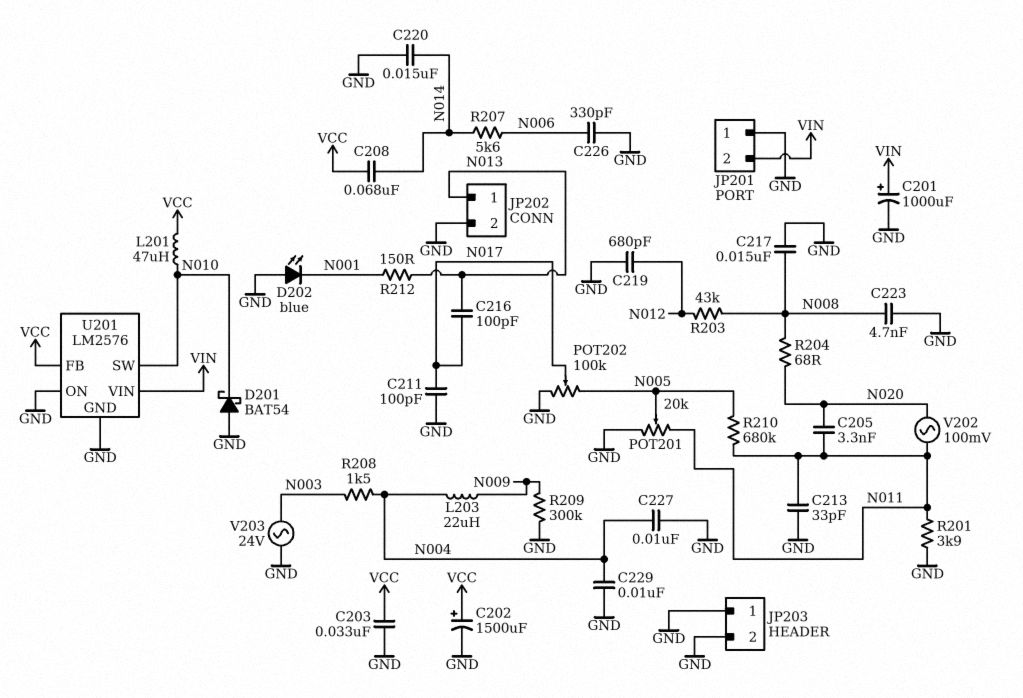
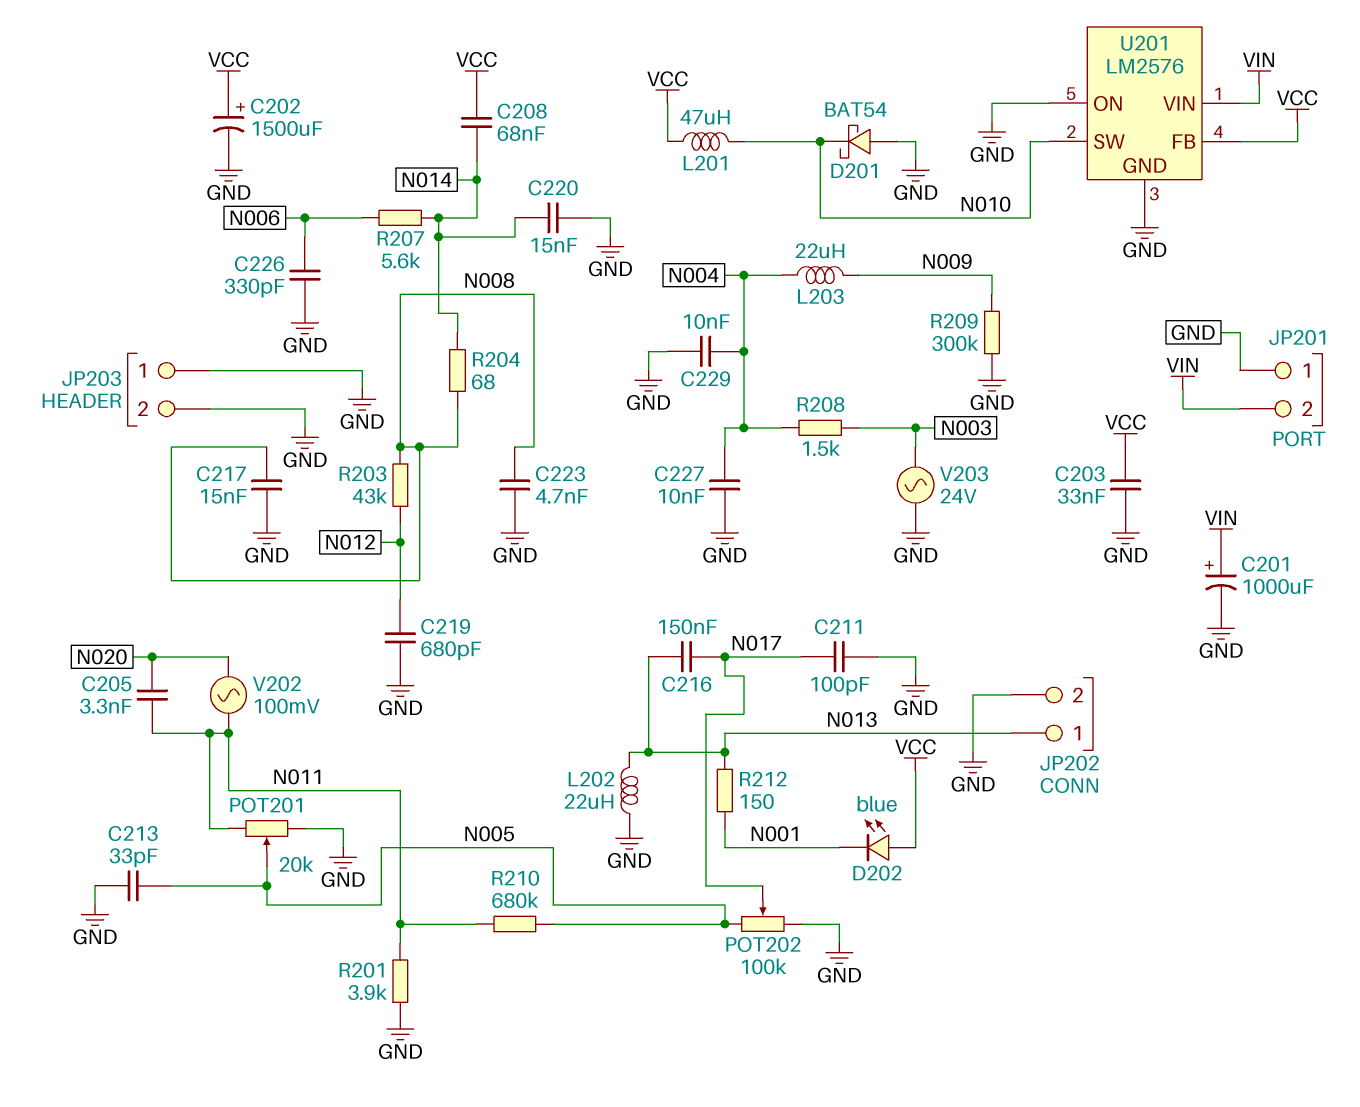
C213: 33pF (GND, N011) -> 33pF (GND, N005)
C216: 100pF (N013, N017) -> 150nF (N013, N017)
D202: LED blue (A GND, K N001) -> LED blue (A VCC, K N001)
L202: none -> 22uH (GND, N013)
R204: 68 (N008, N020) -> 68 (N008, N014)

